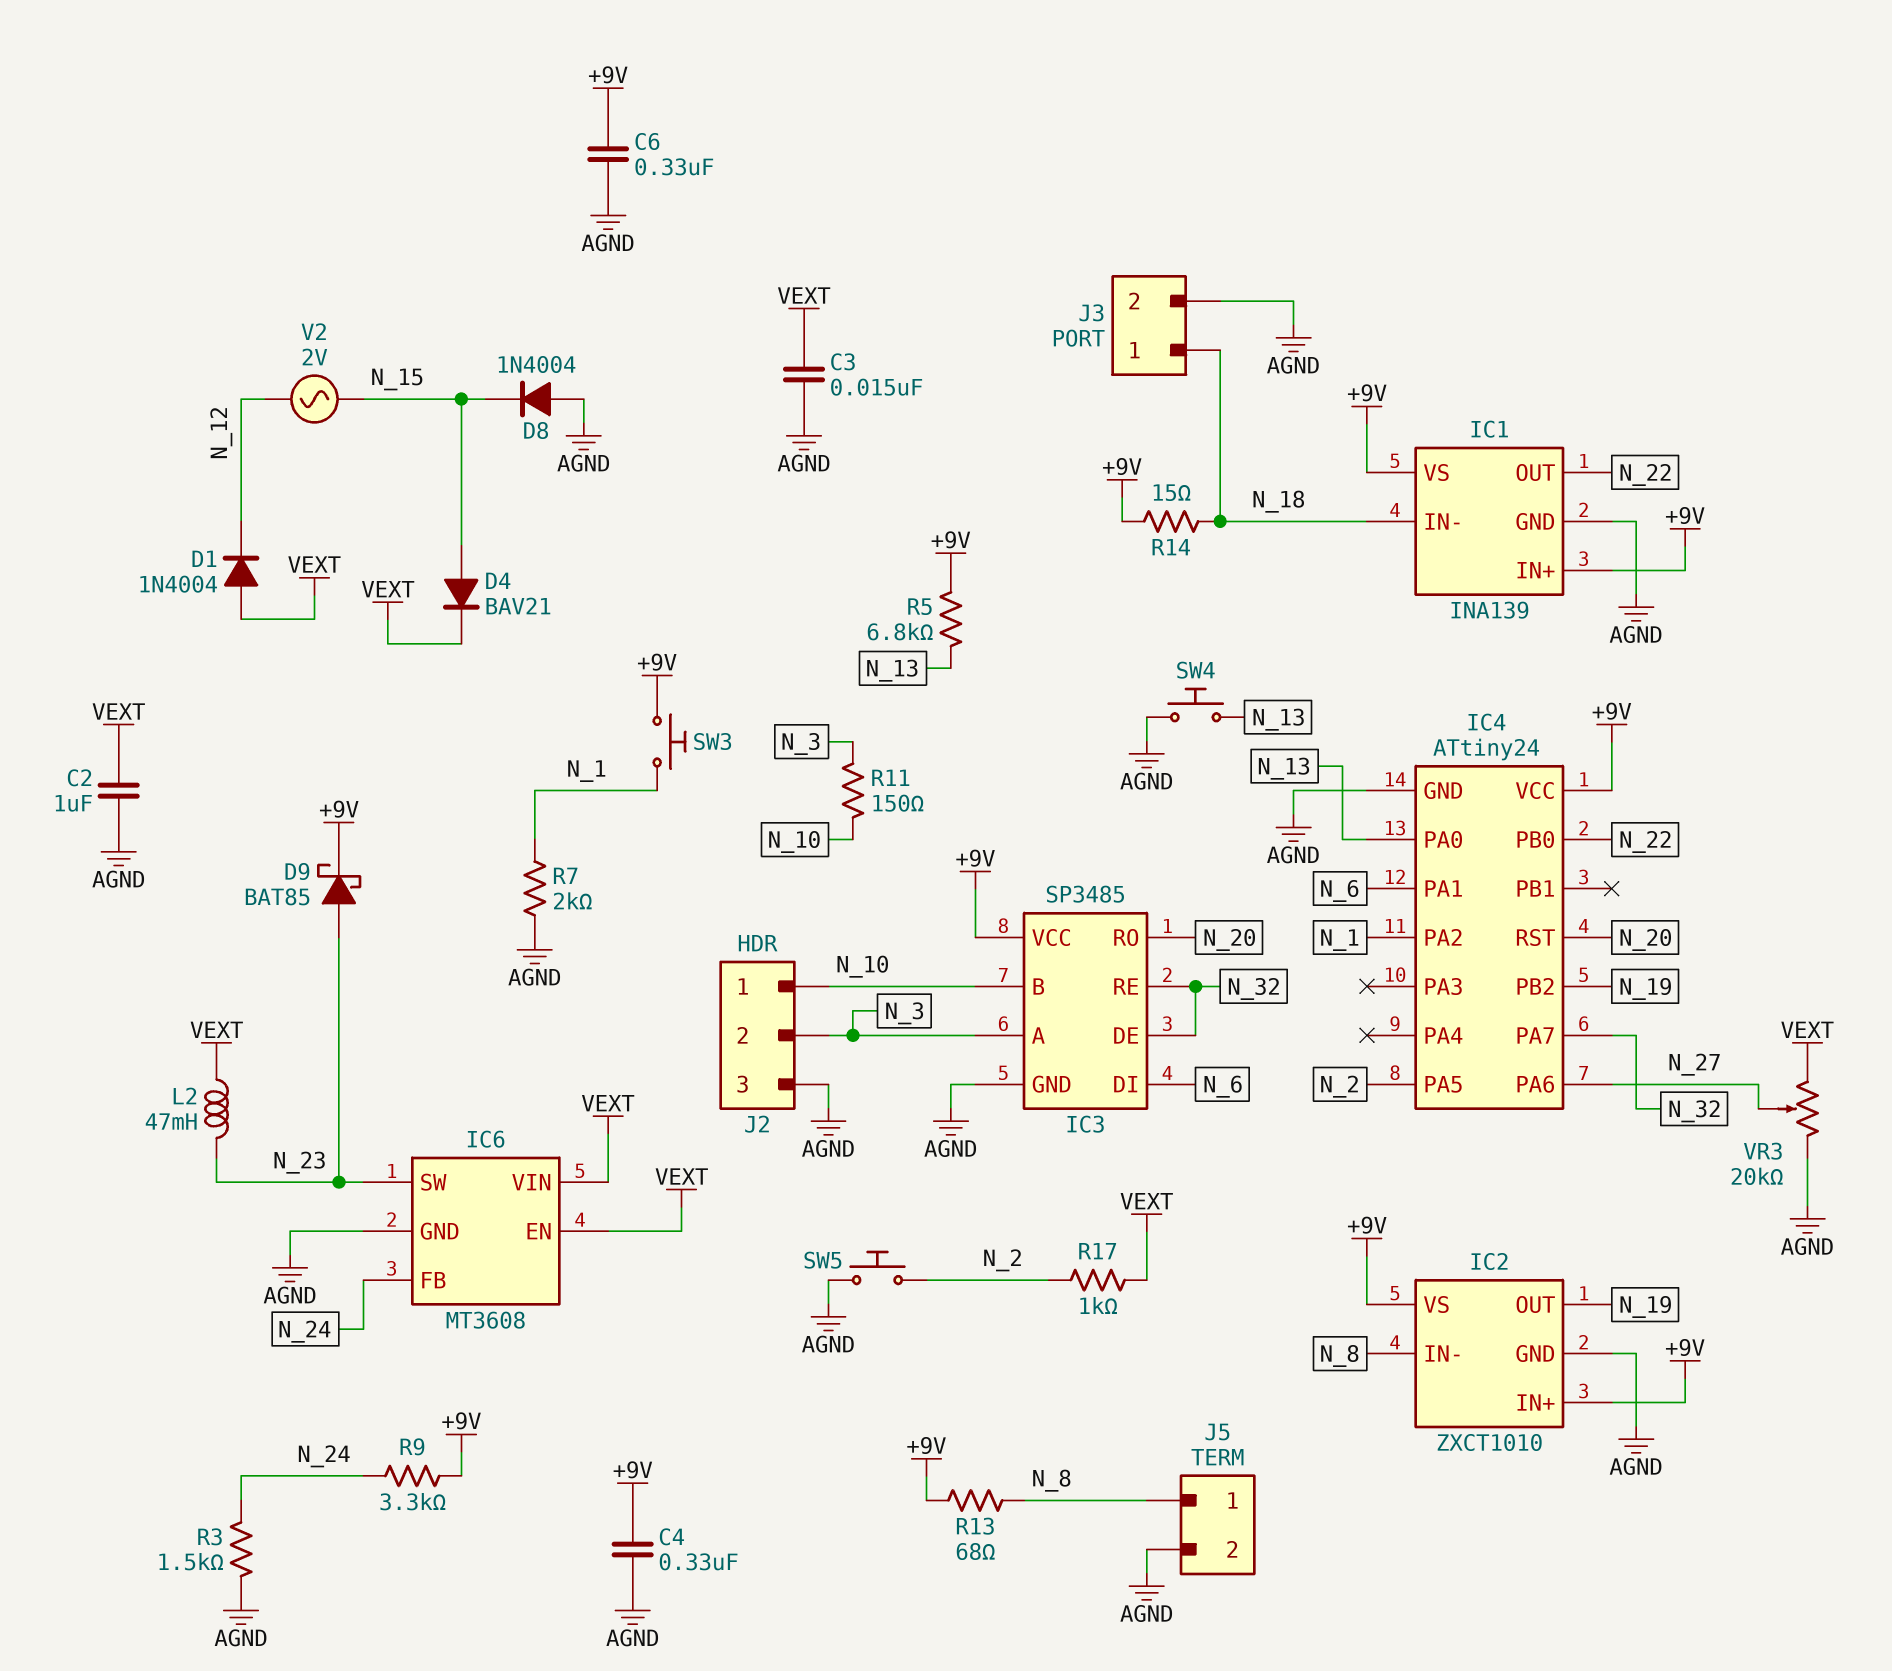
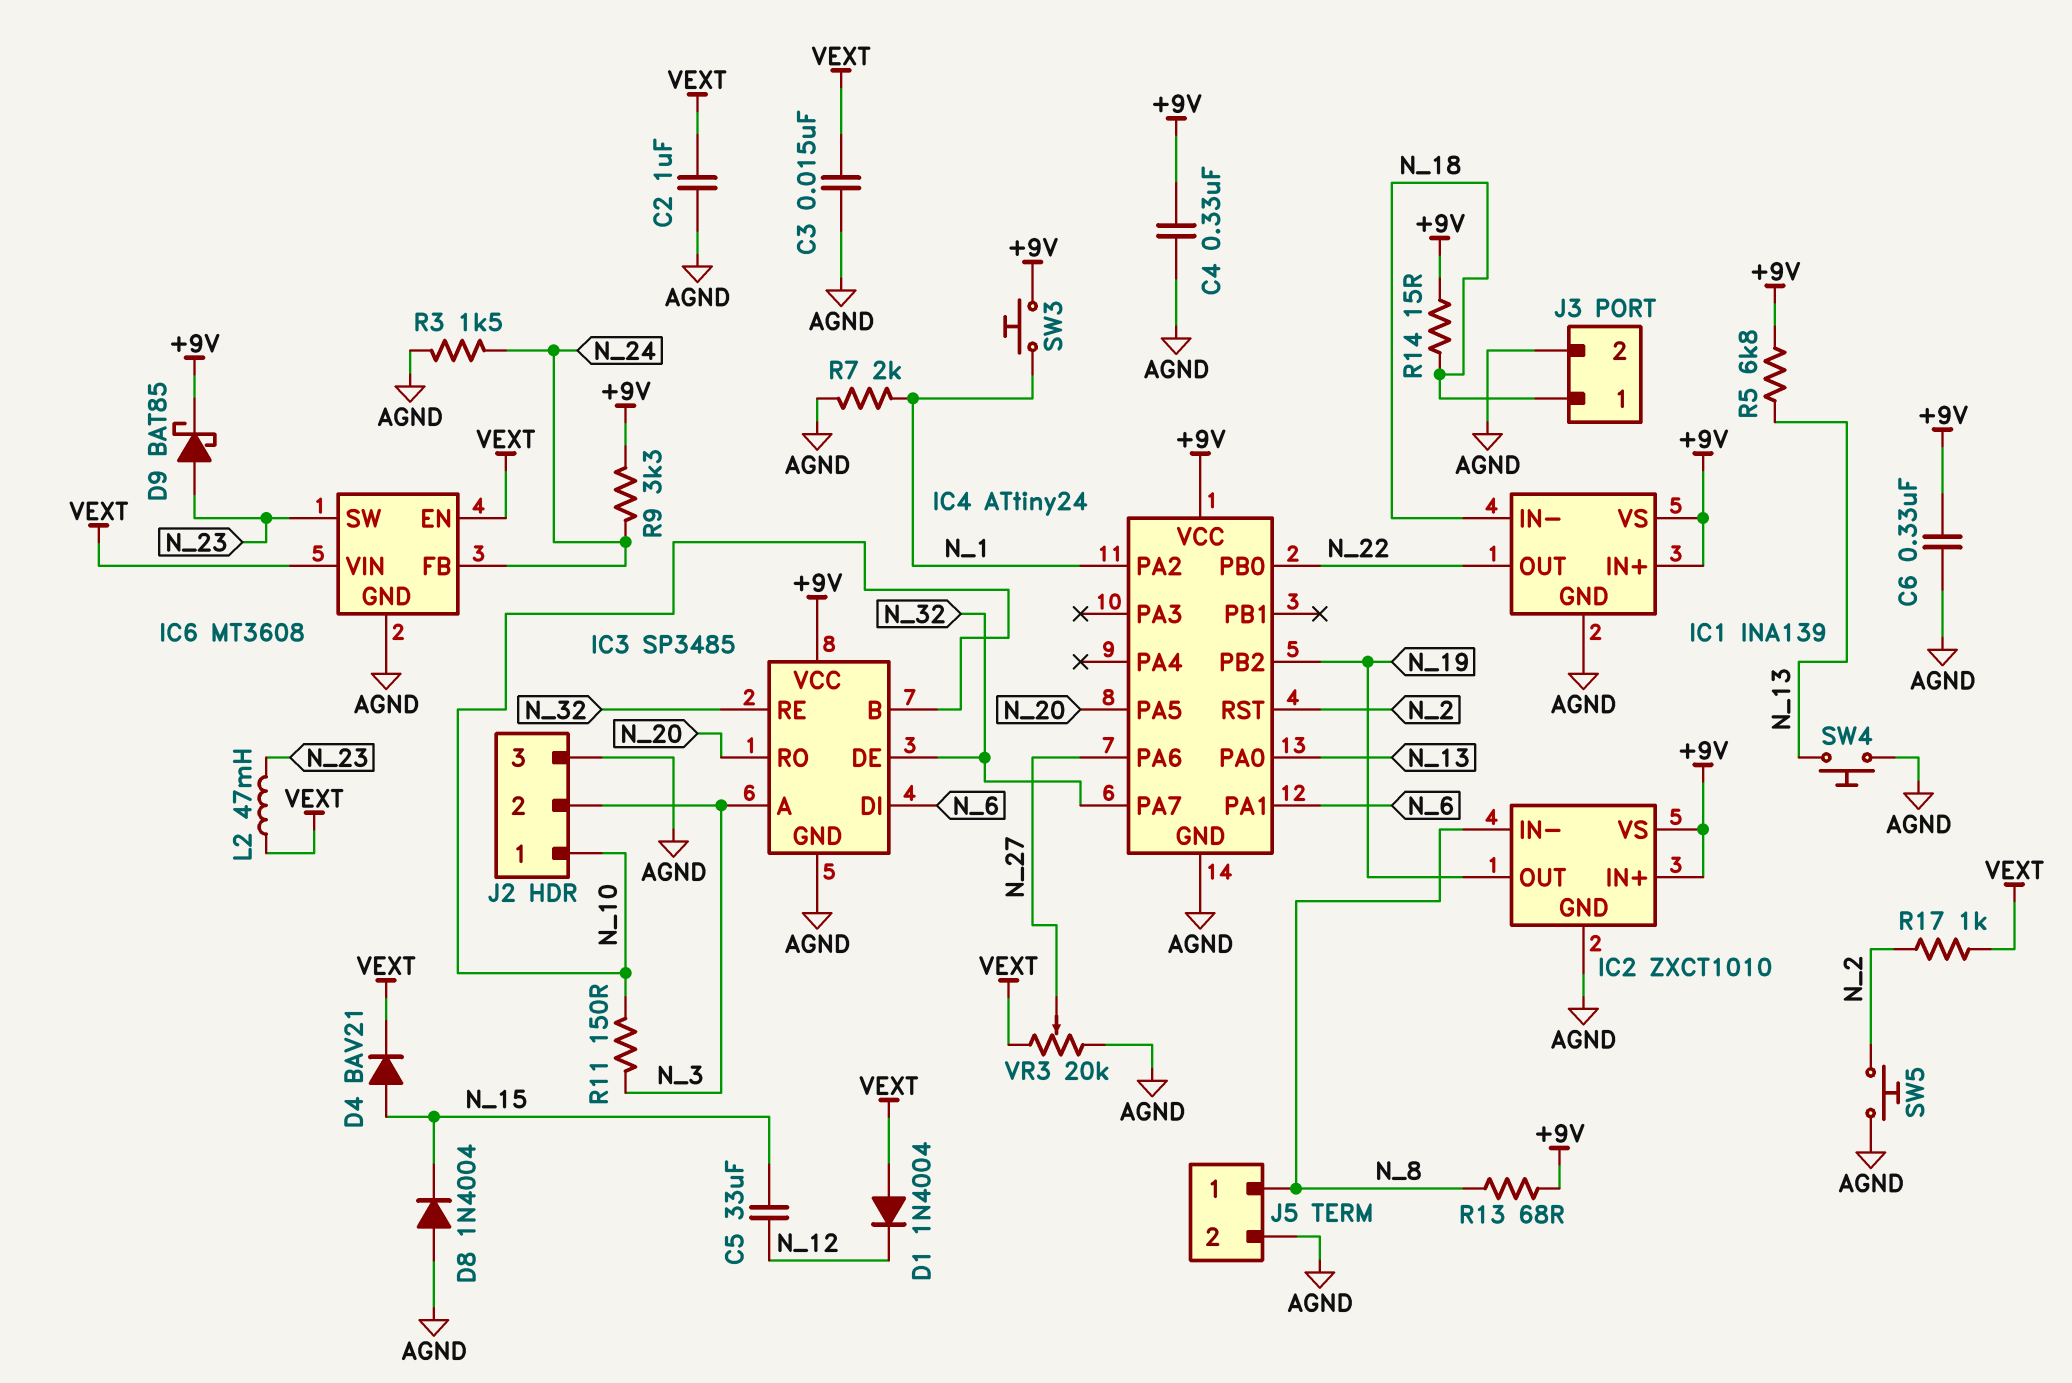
C5: none -> 33uF (N_12, N_15)
IC4 pin PA5: N_2 -> N_20
IC4 pin RST: N_20 -> N_2
V2: AC 2V (N_12, N_15) -> none

